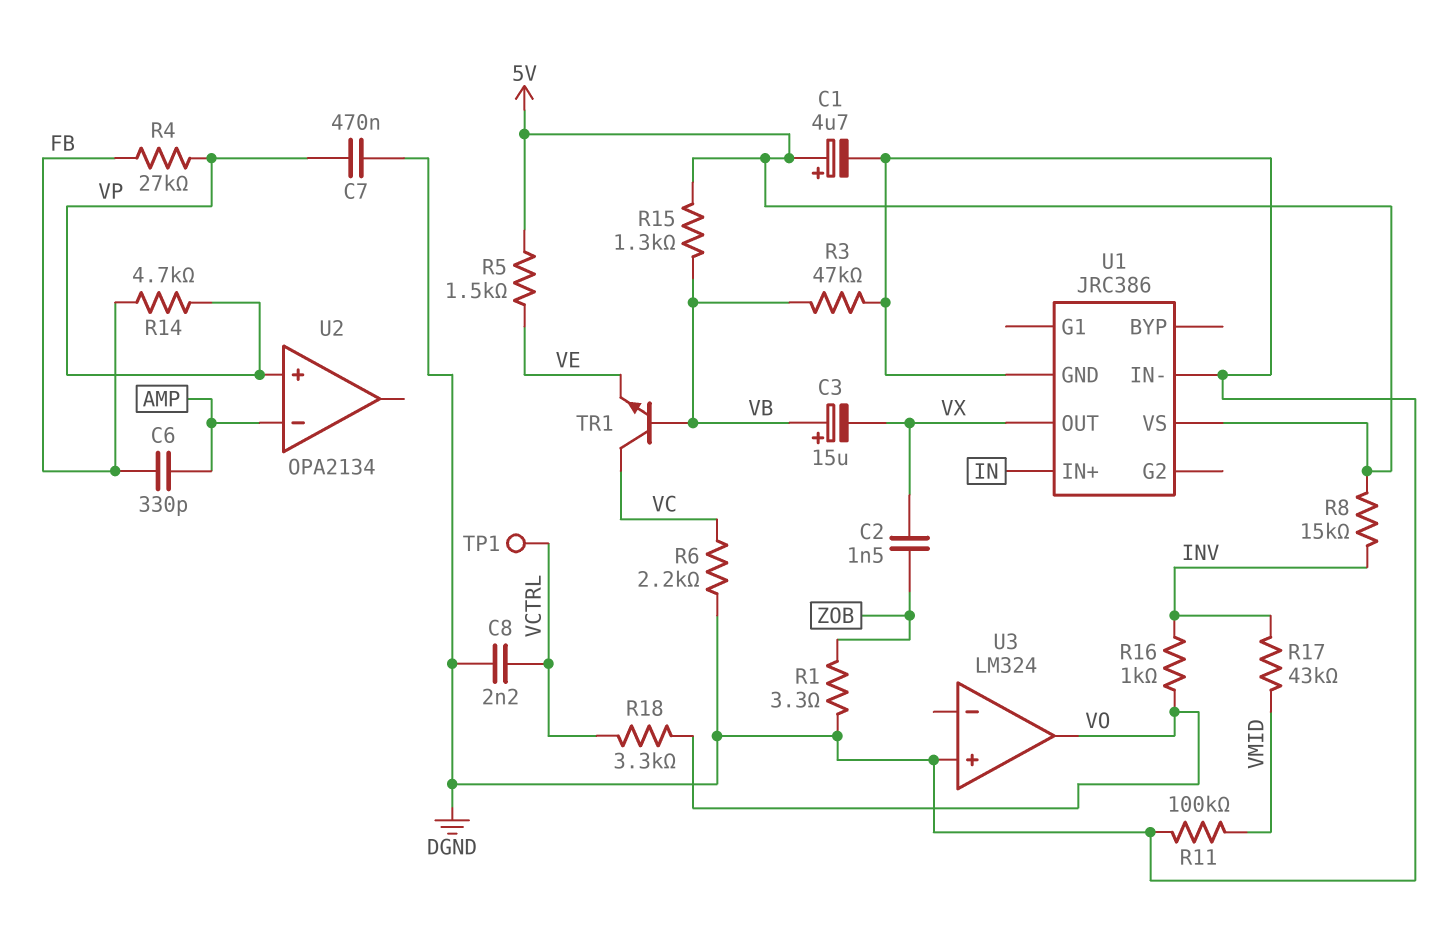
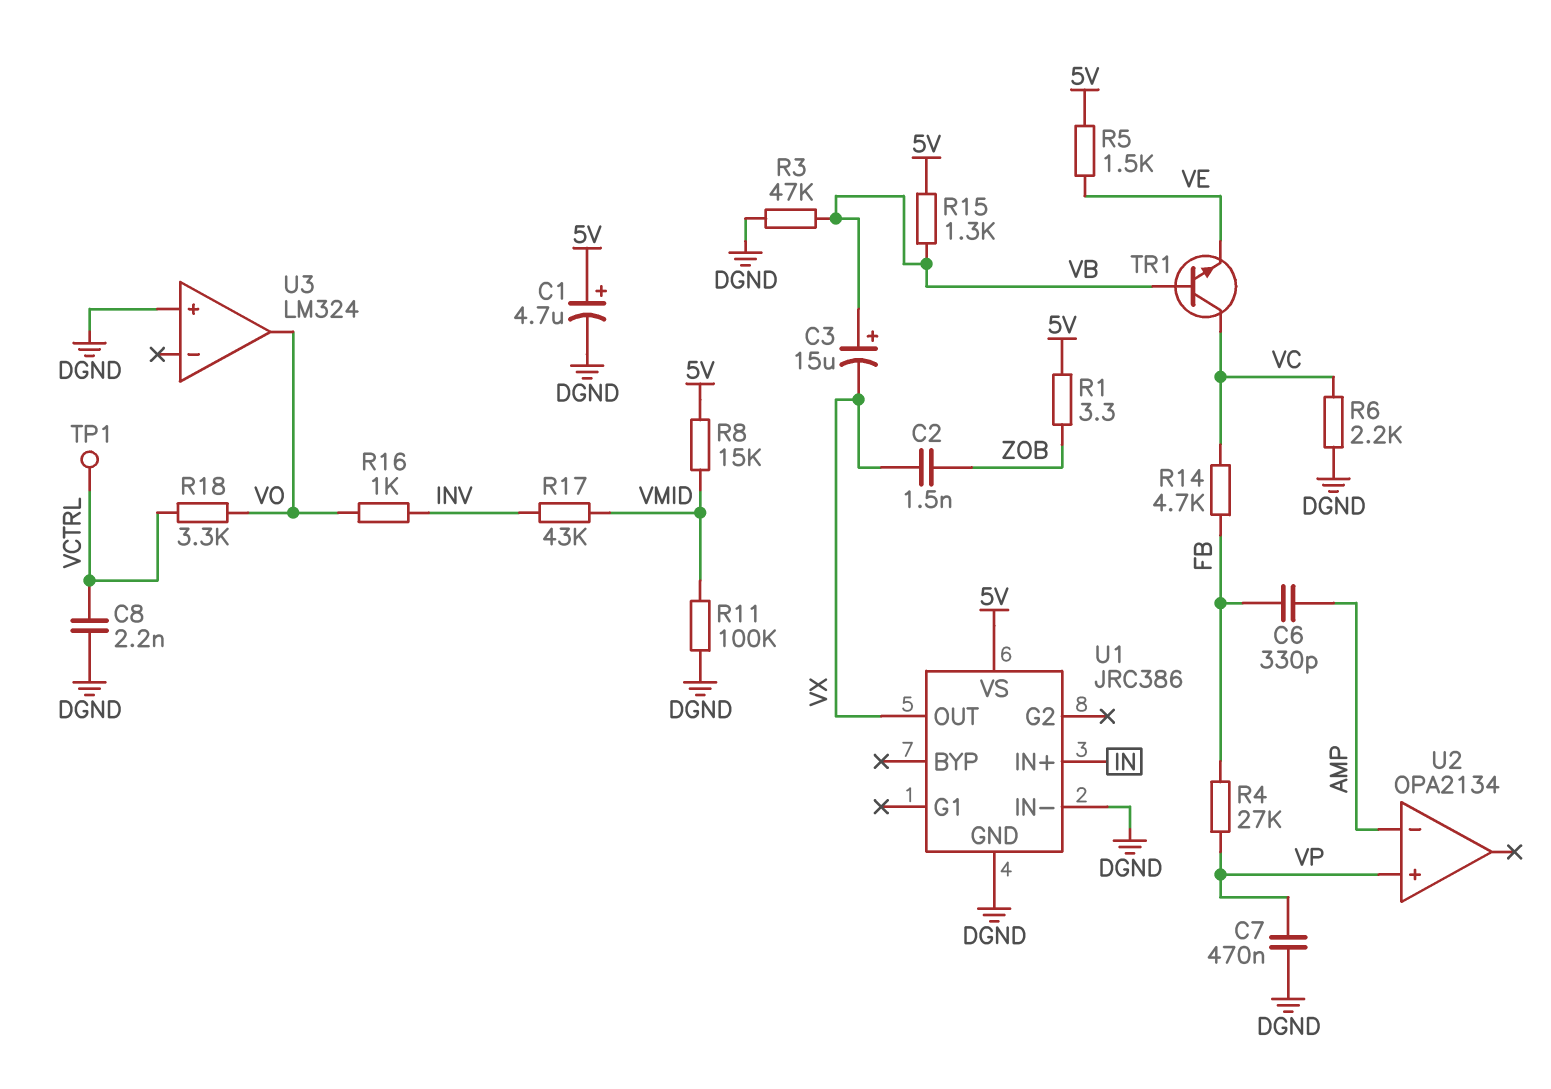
R1: 3.3 (DGND, ZOB) -> 3.3 (5V, ZOB)
R8: 15k (5V, INV) -> 15k (5V, VMID)
R14: 4.7k (FB, VP) -> 4.7k (FB, VC)

